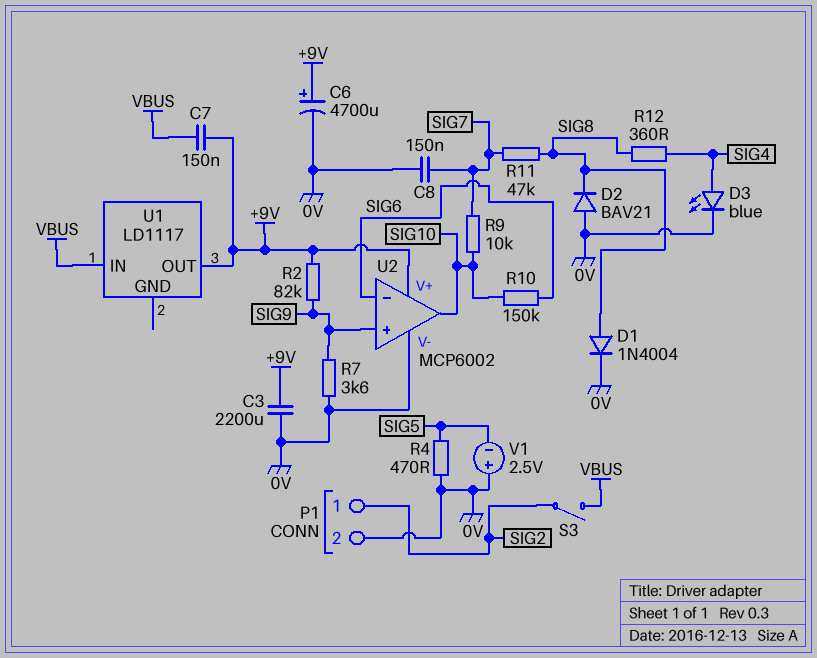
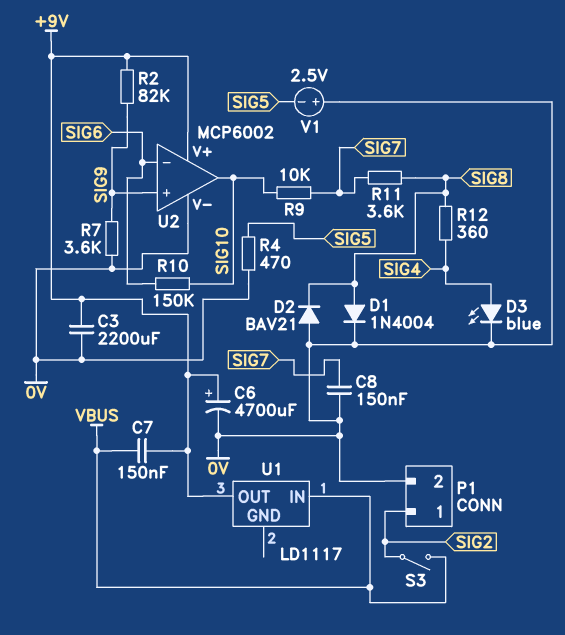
R11: 47k (SIG7, SIG8) -> 3.6k (SIG7, SIG8)

